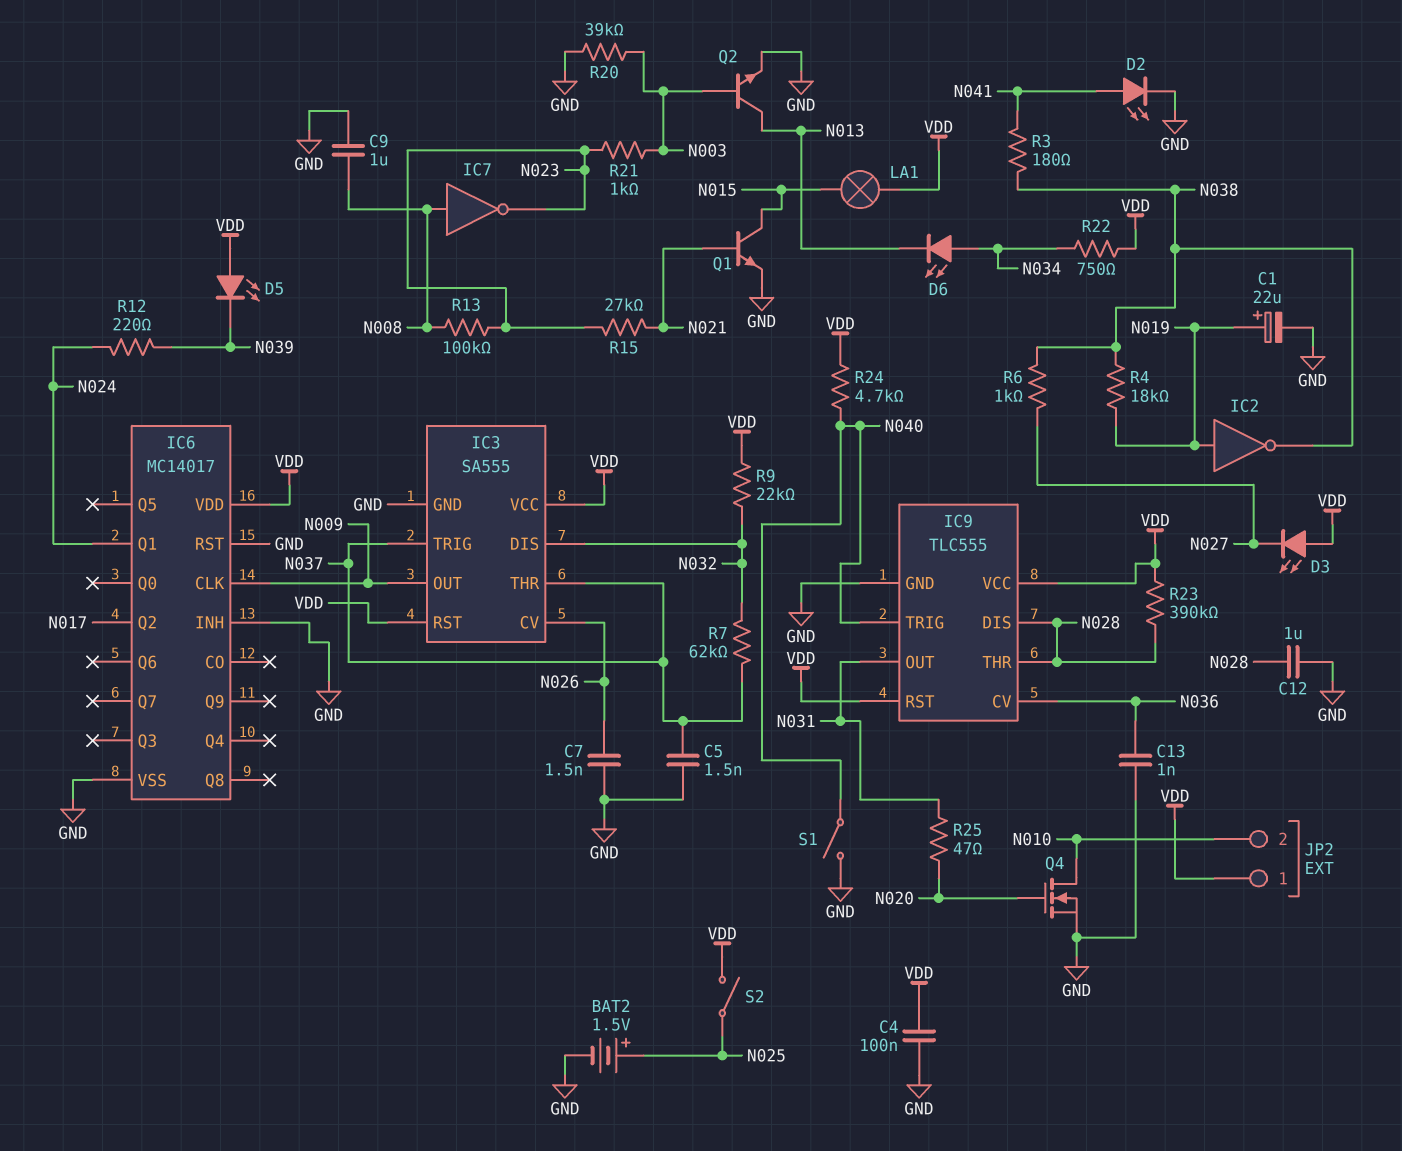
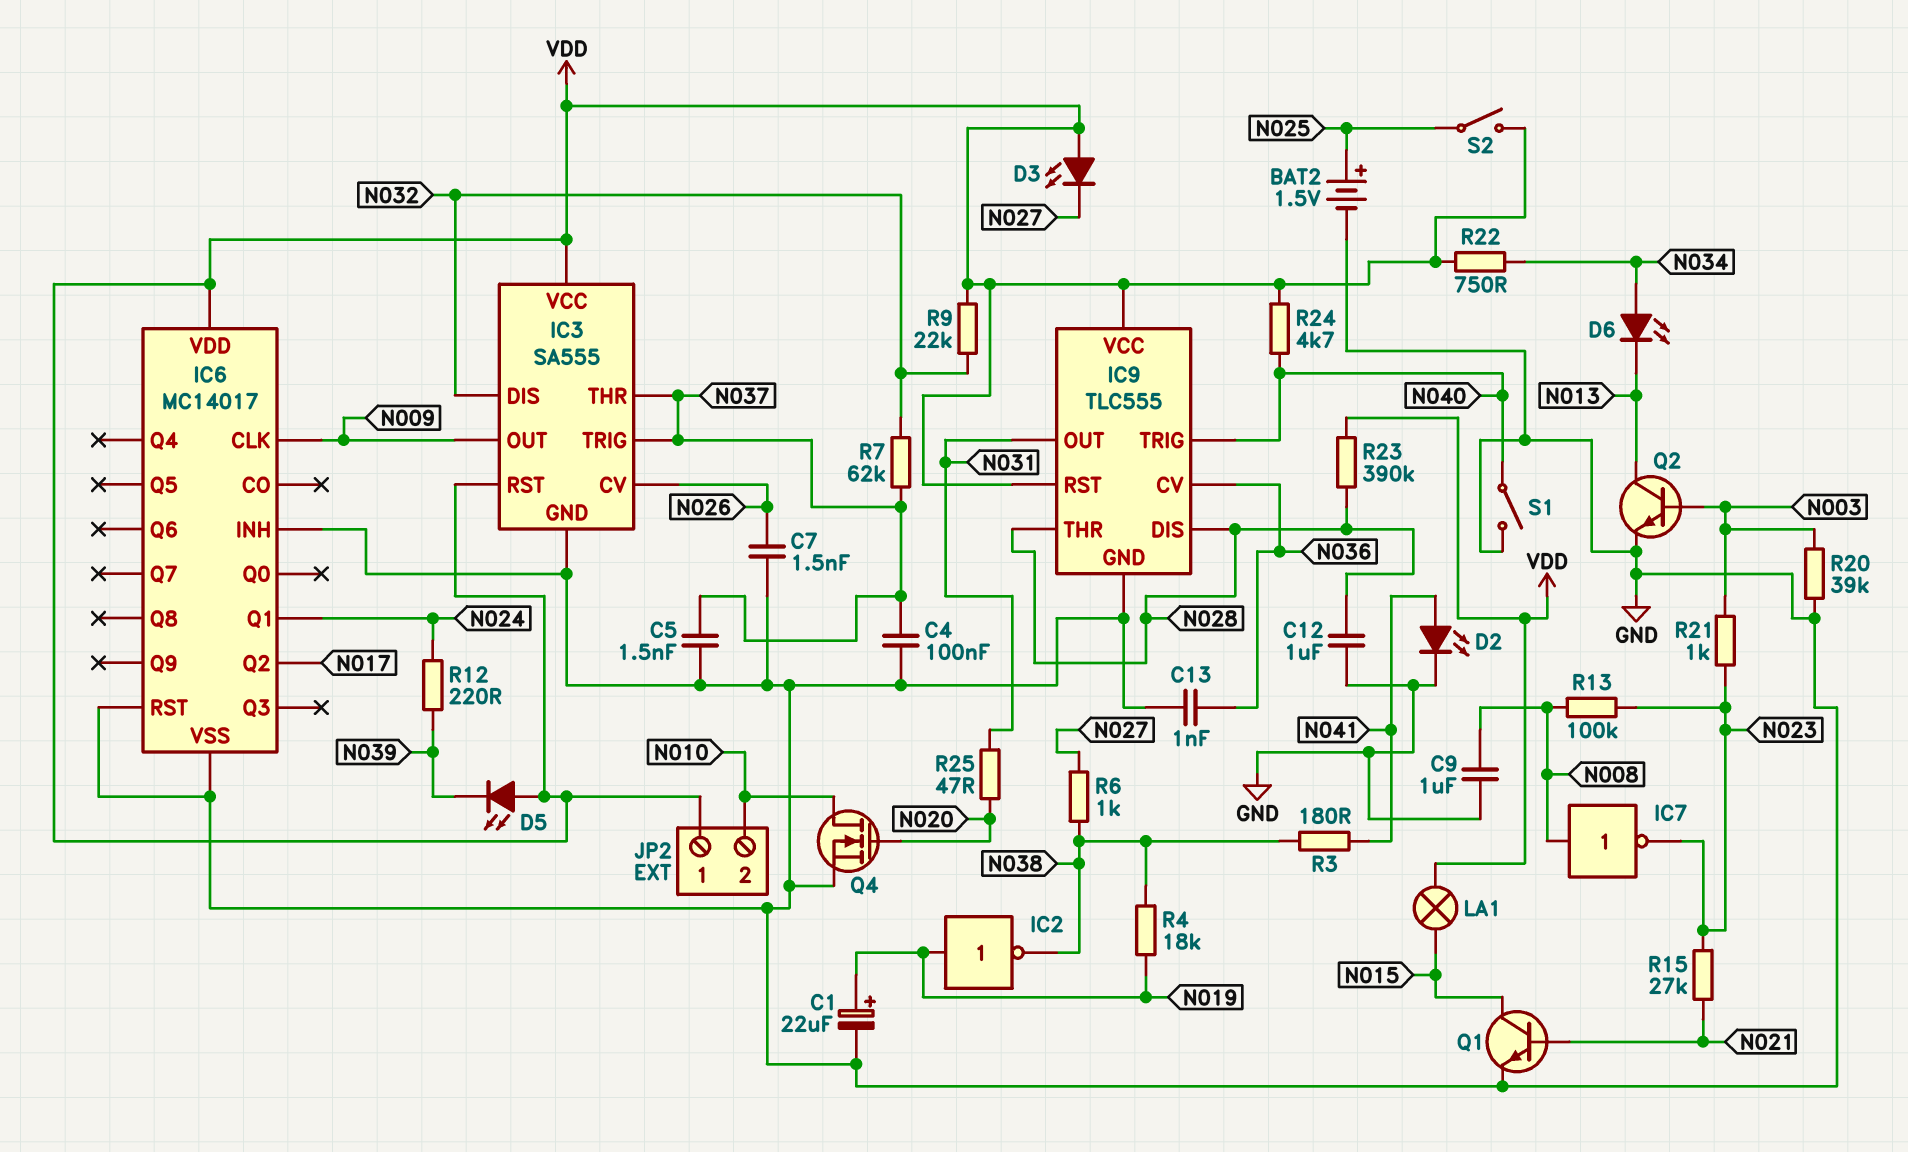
C4: 100nF (GND, VDD) -> 100nF (GND, N037)

